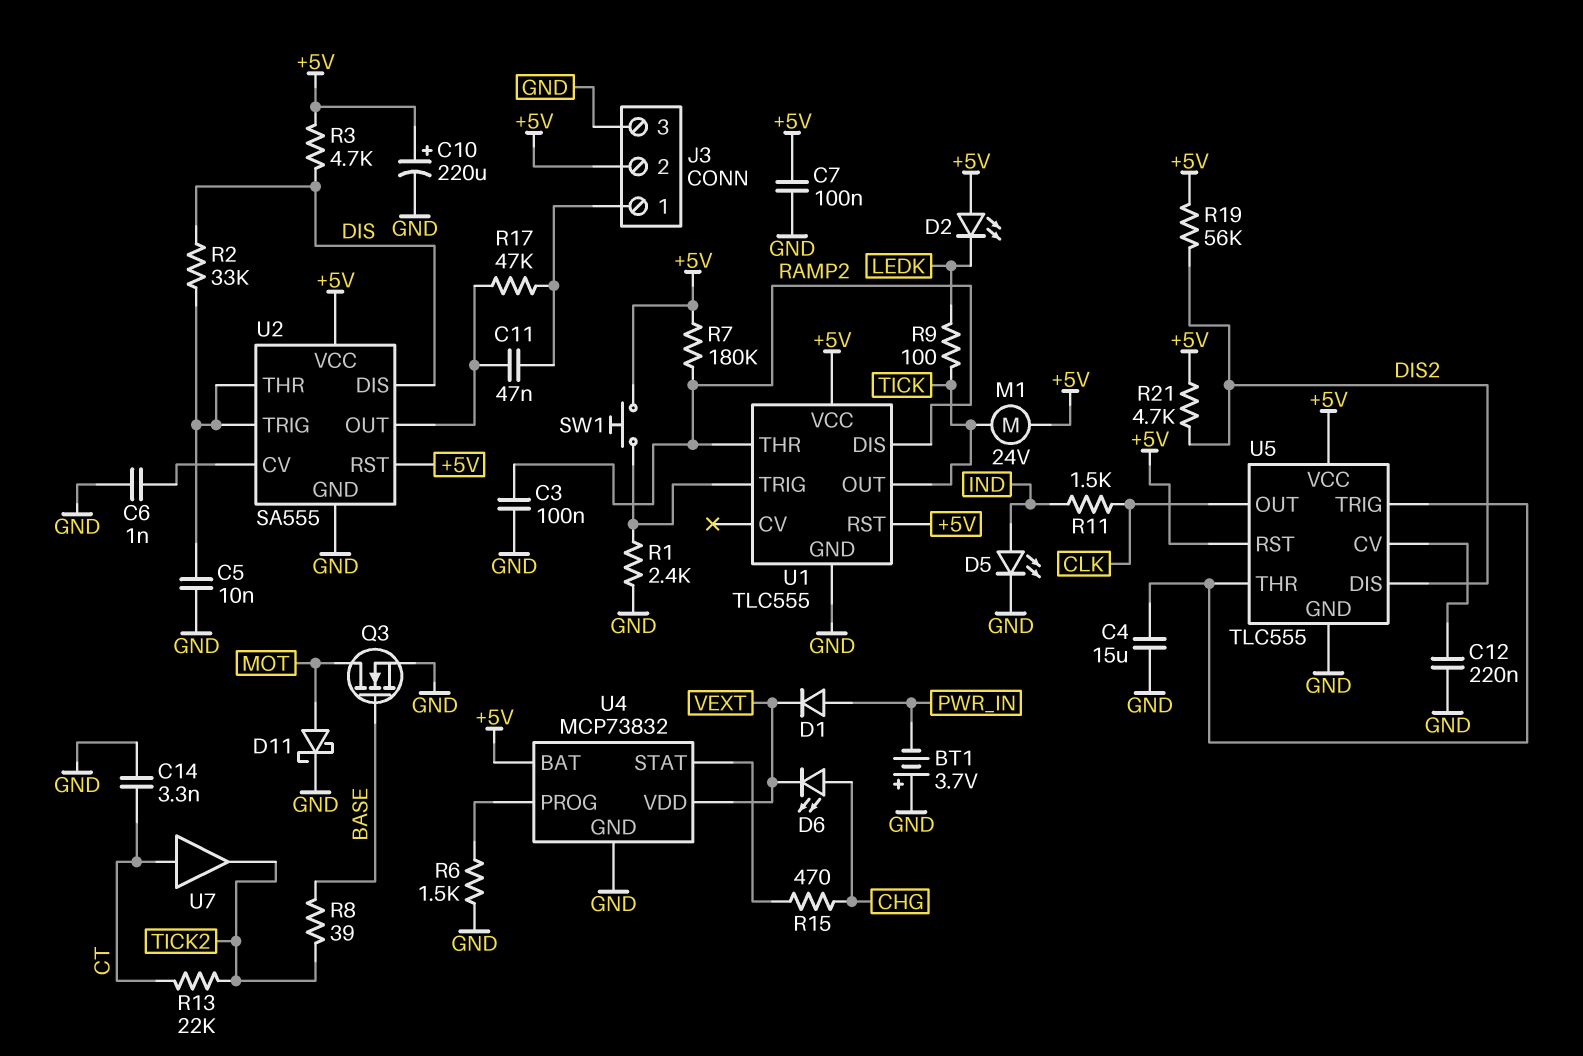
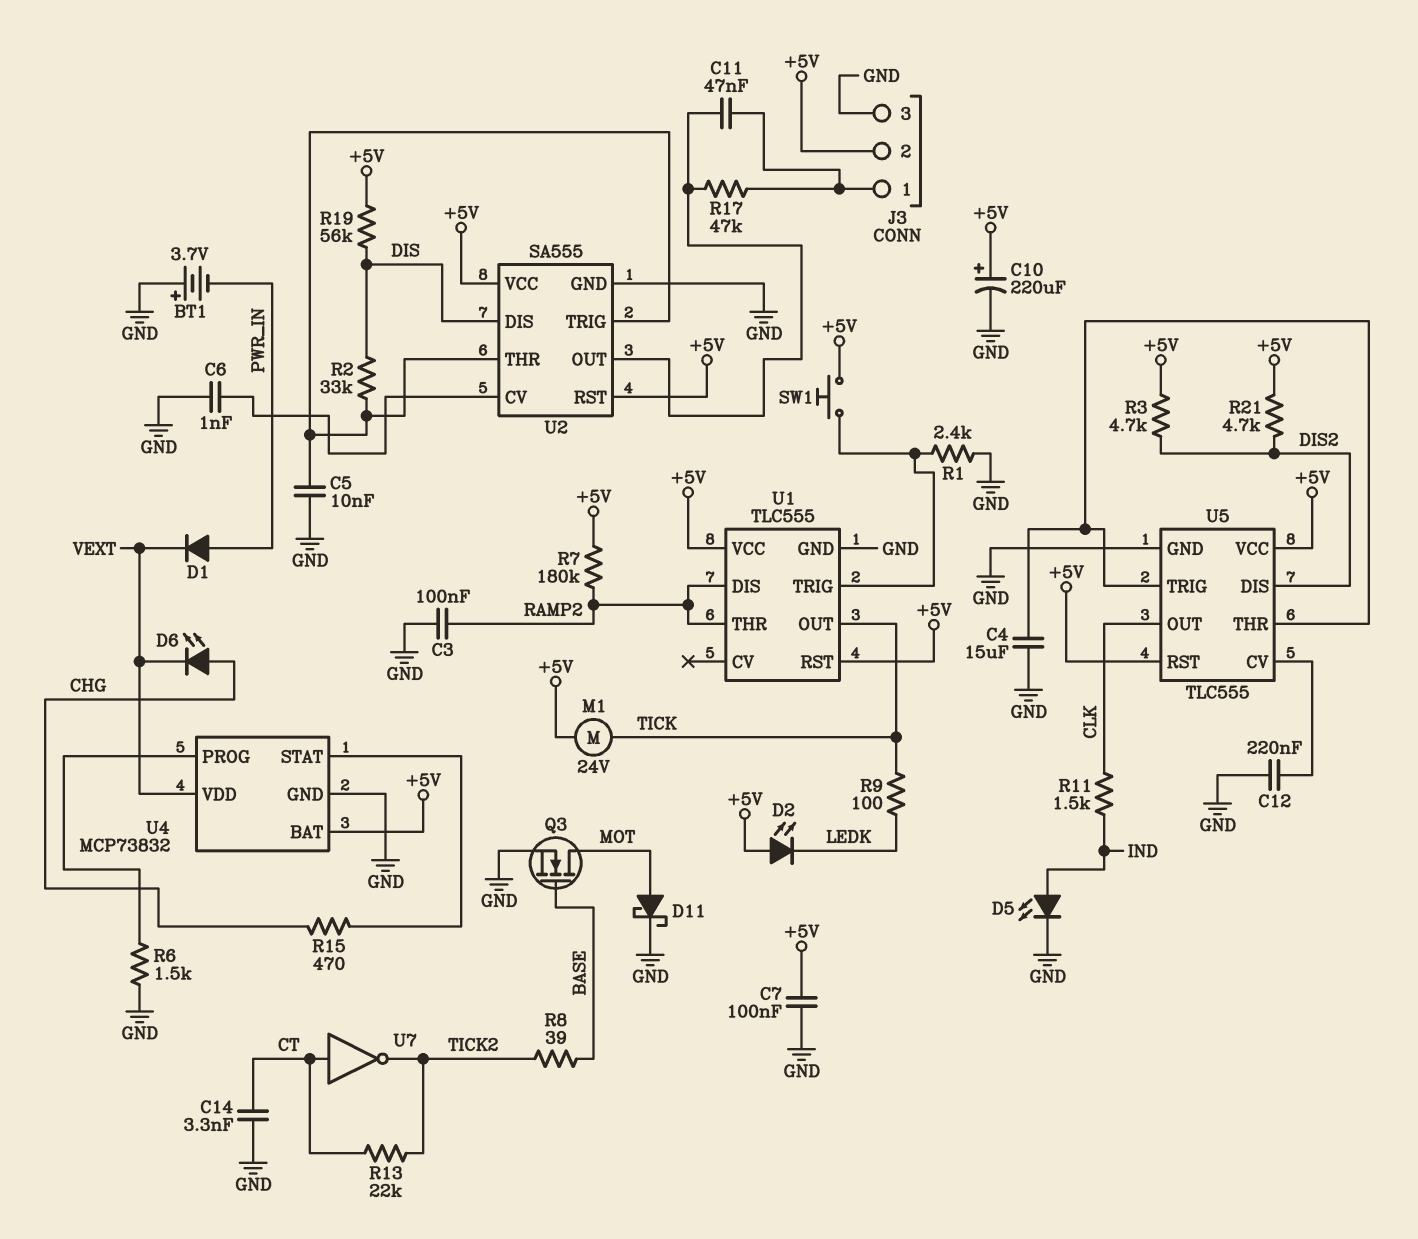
R3: 4.7k (+5V, DIS) -> 4.7k (+5V, DIS2)
R19: 56k (+5V, DIS2) -> 56k (+5V, DIS)
U7: buffer (in CT, out TICK2) -> NOT (in CT, out TICK2)

